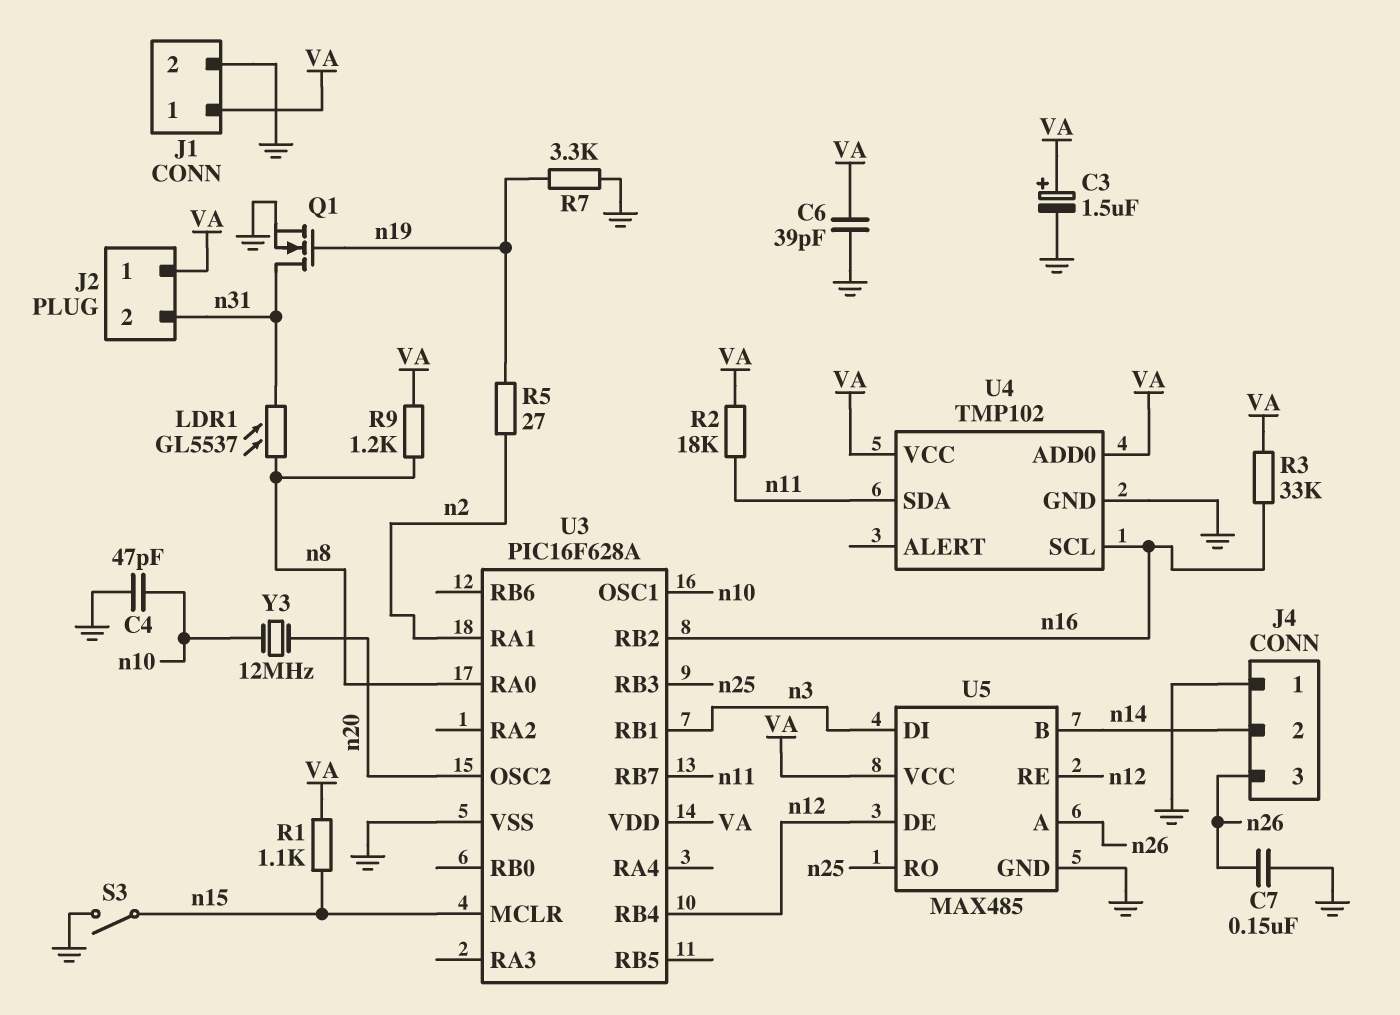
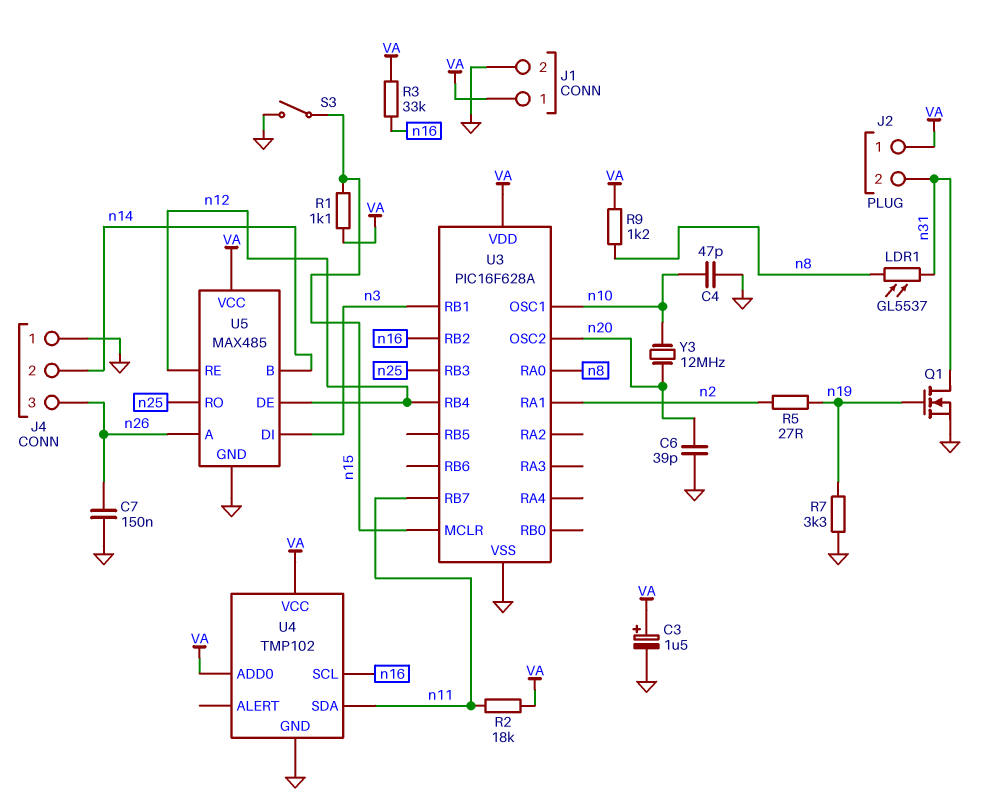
C6: 39pF (GND, VA) -> 39pF (GND, n20)

